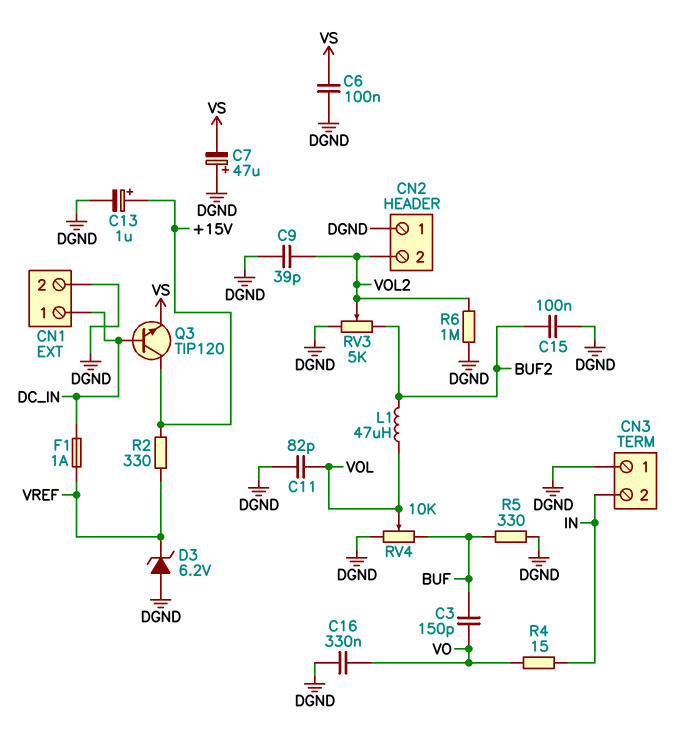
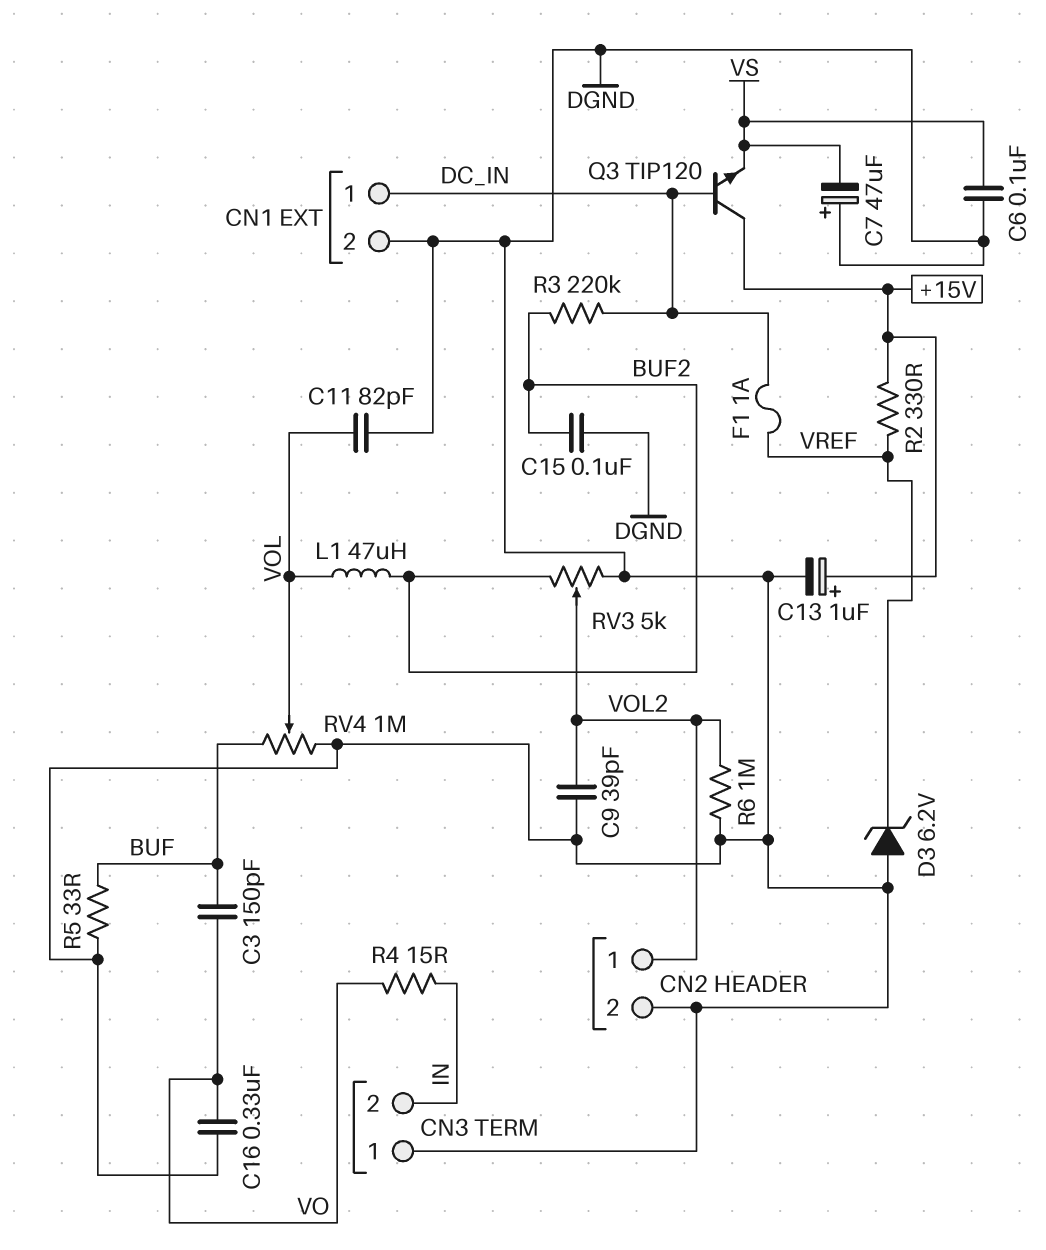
CN2 pin 1: DGND -> VOL2
CN2 pin 2: VOL2 -> DGND
R3: none -> 220k (BUF2, DC_IN)
R5: 330 (BUF, DGND) -> 33 (BUF, DGND)
RV4: 10k (BUF, DGND, wiper VOL) -> 1M (BUF, DGND, wiper VOL)

